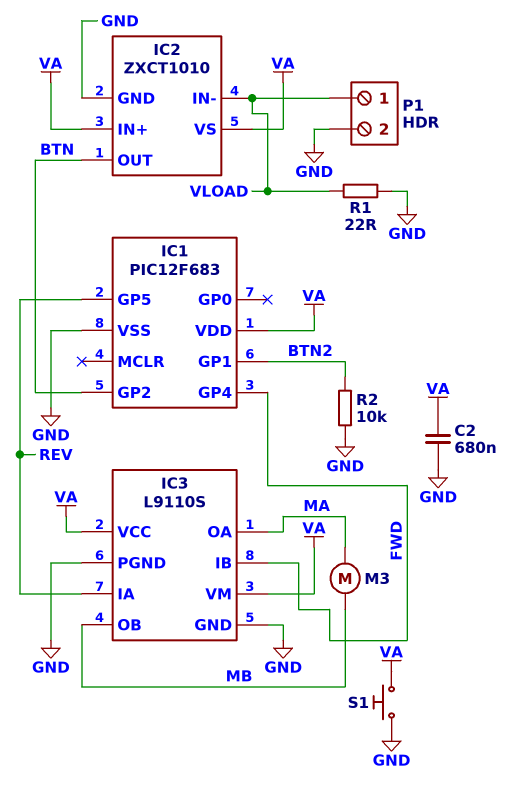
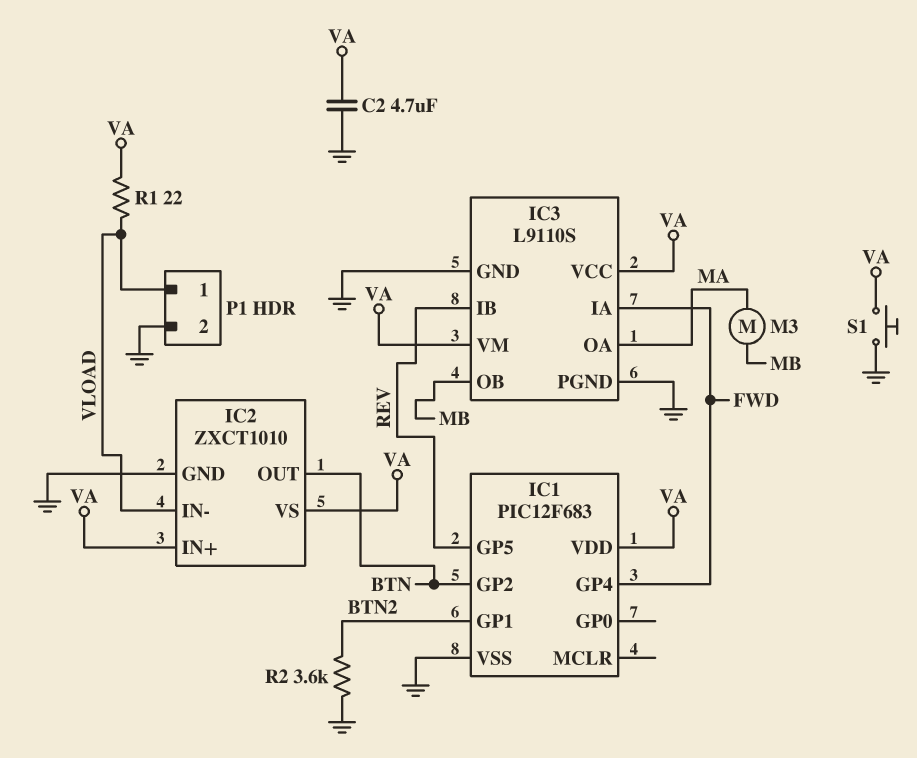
C2: 680nF (GND, VA) -> 4.7uF (GND, VA)
IC3 pin IA: REV -> FWD
IC3 pin IB: FWD -> REV
R1: 22 (GND, VLOAD) -> 22 (VA, VLOAD)
R2: 10k (BTN2, GND) -> 3.6k (BTN2, GND)

